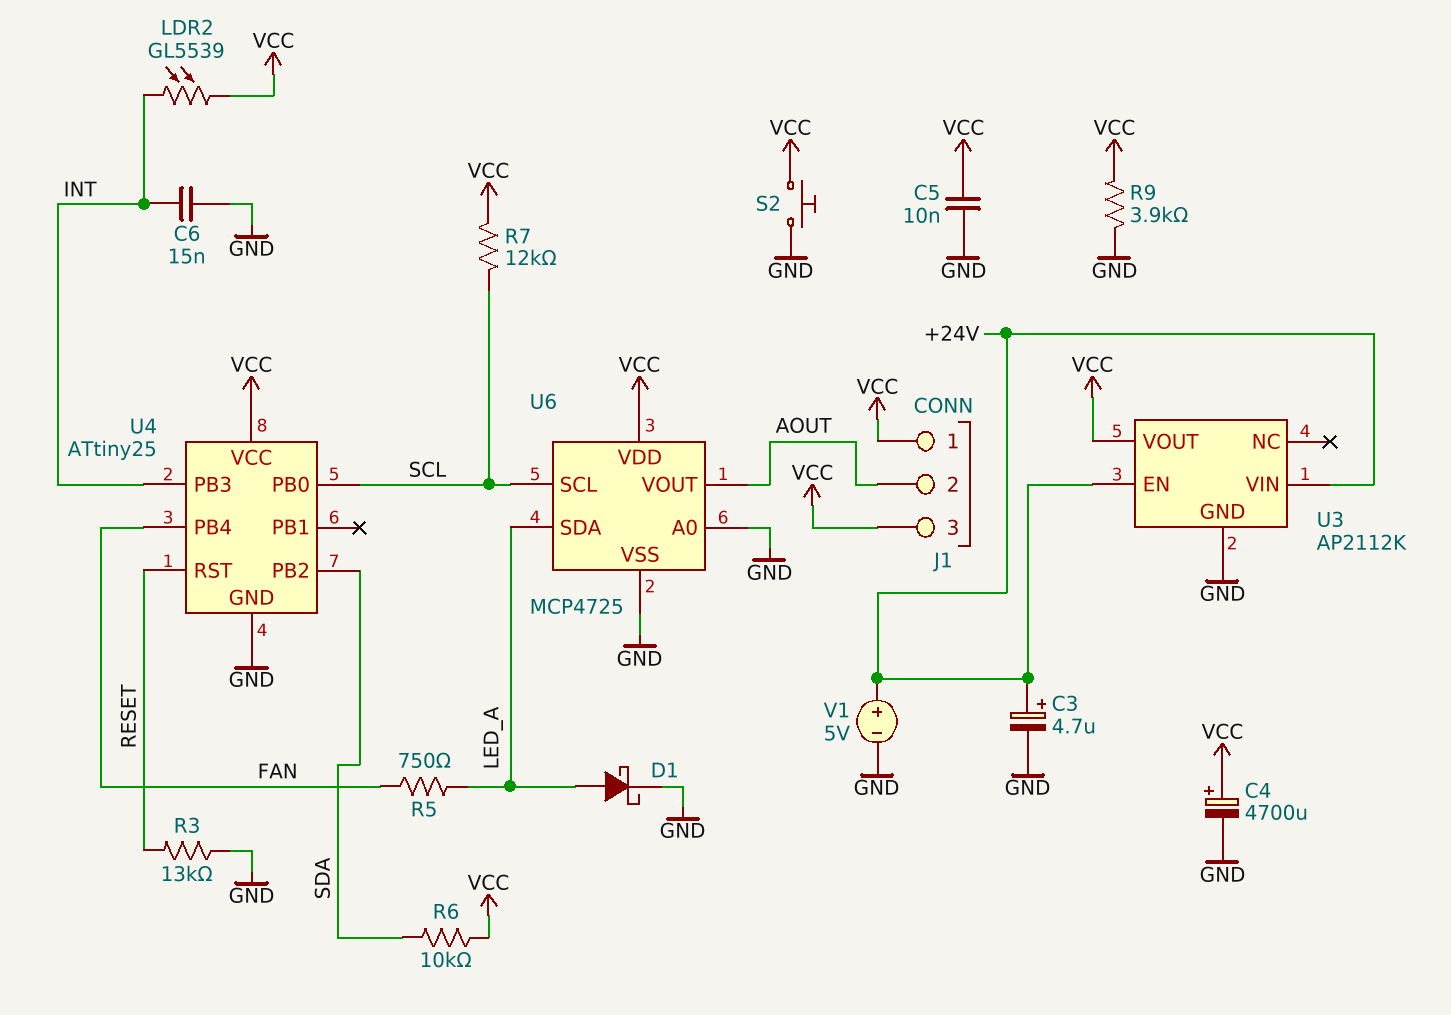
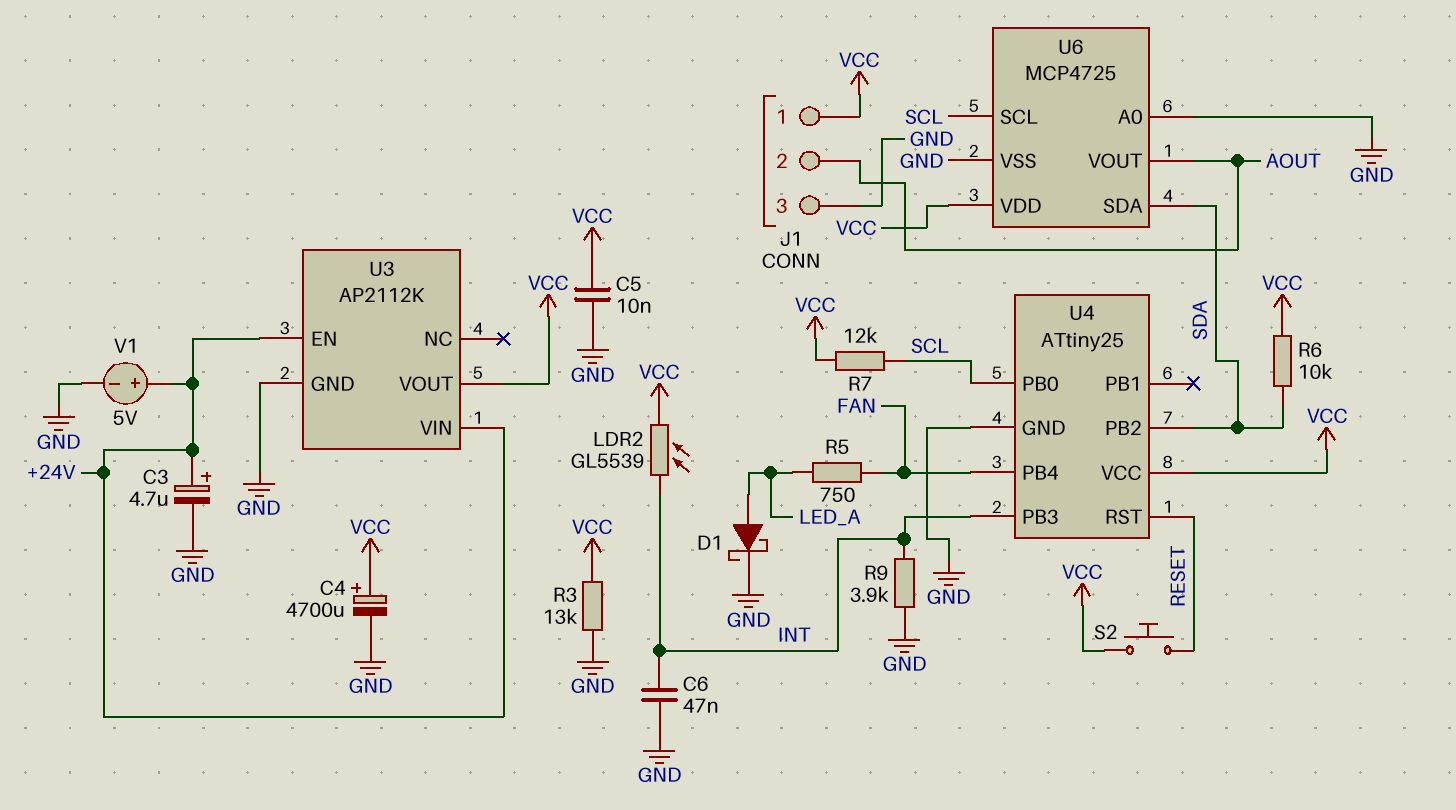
C6: 15nF (GND, INT) -> 47nF (GND, INT)
J1 pin 3: VCC -> GND
R3: 13k (GND, RESET) -> 13k (GND, VCC)
R9: 3.9k (GND, VCC) -> 3.9k (GND, INT)
S2: button (GND, VCC) -> button (RESET, VCC)
U6 pin SDA: LED_A -> SDA

